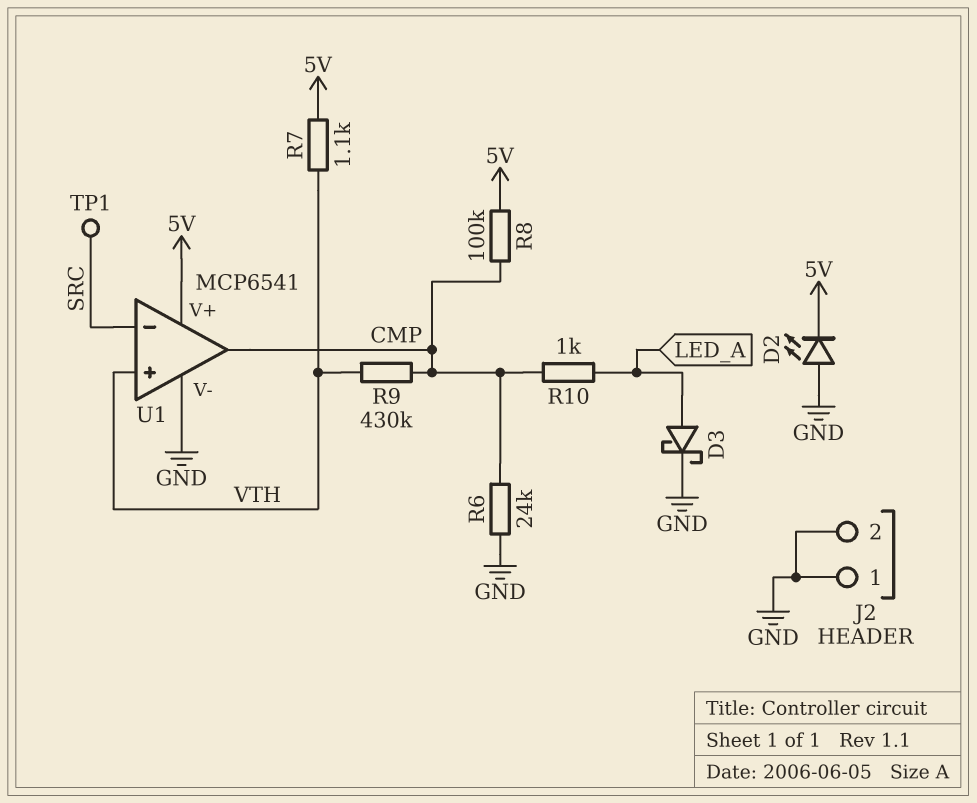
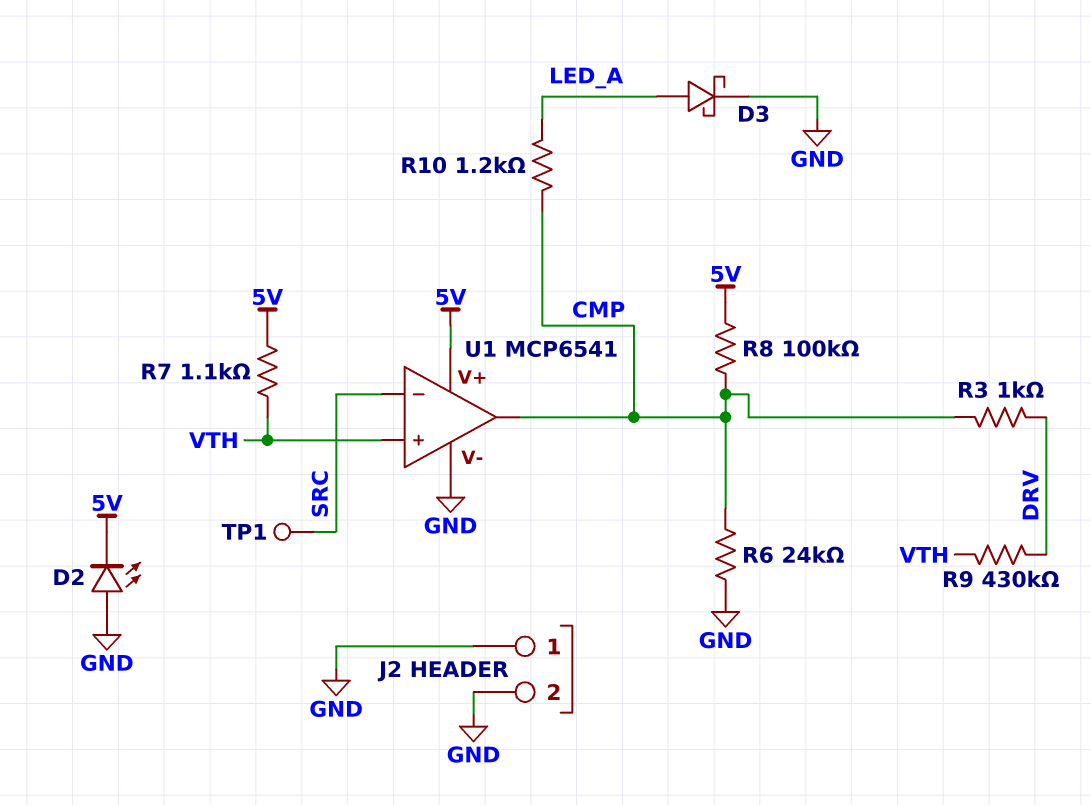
R3: none -> 1k (CMP, DRV)
R9: 430k (CMP, VTH) -> 430k (DRV, VTH)
R10: 1k (CMP, LED_A) -> 1.2k (CMP, LED_A)

